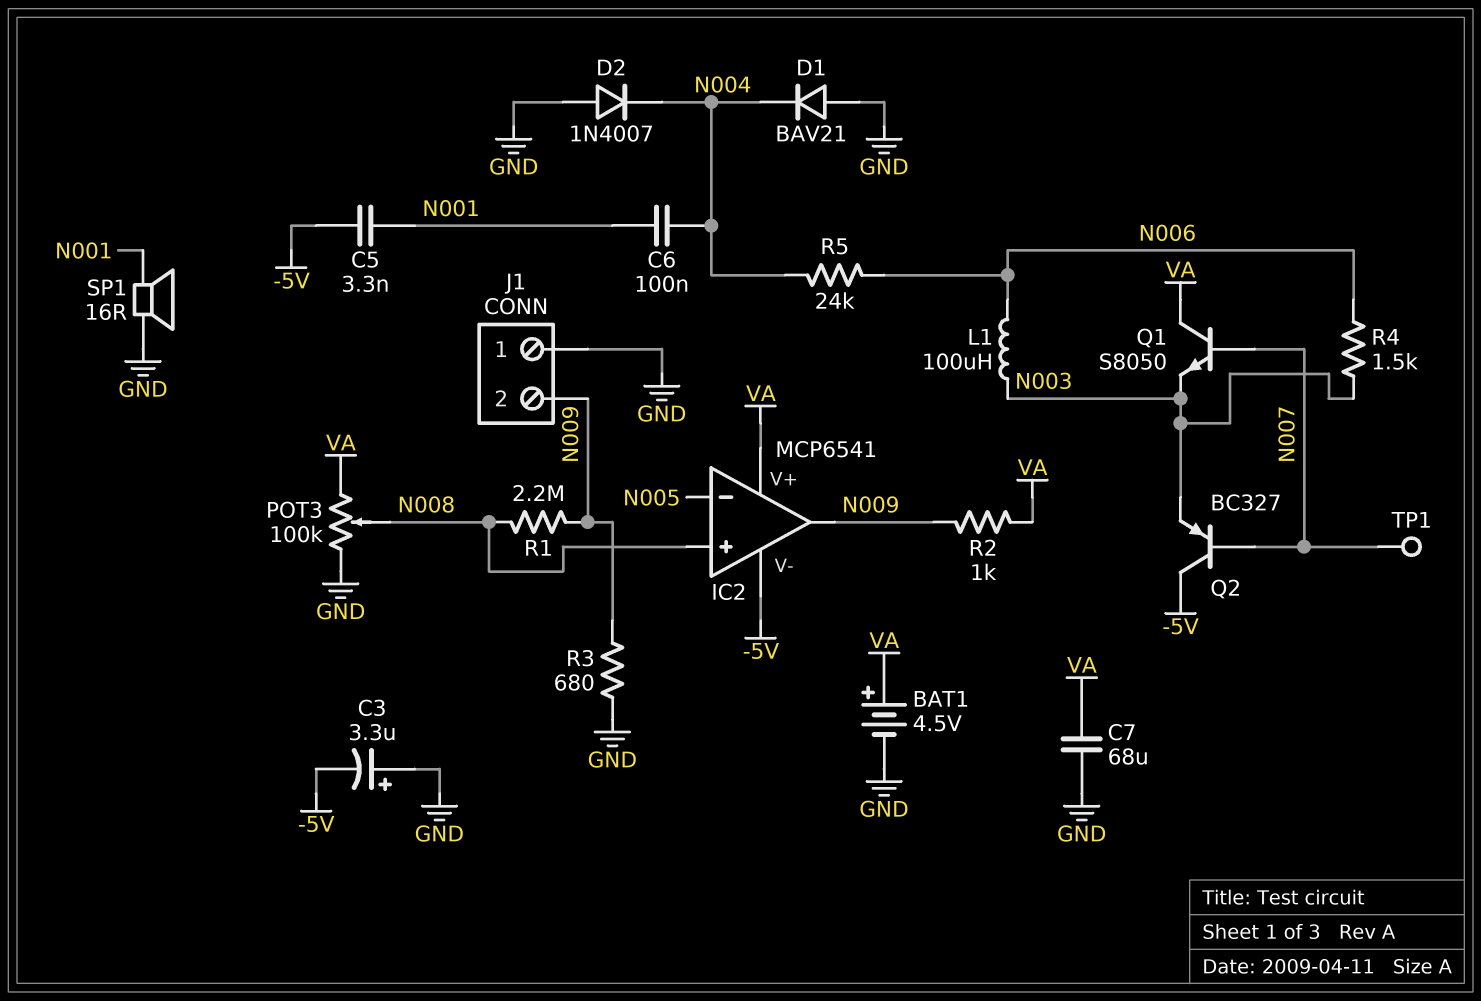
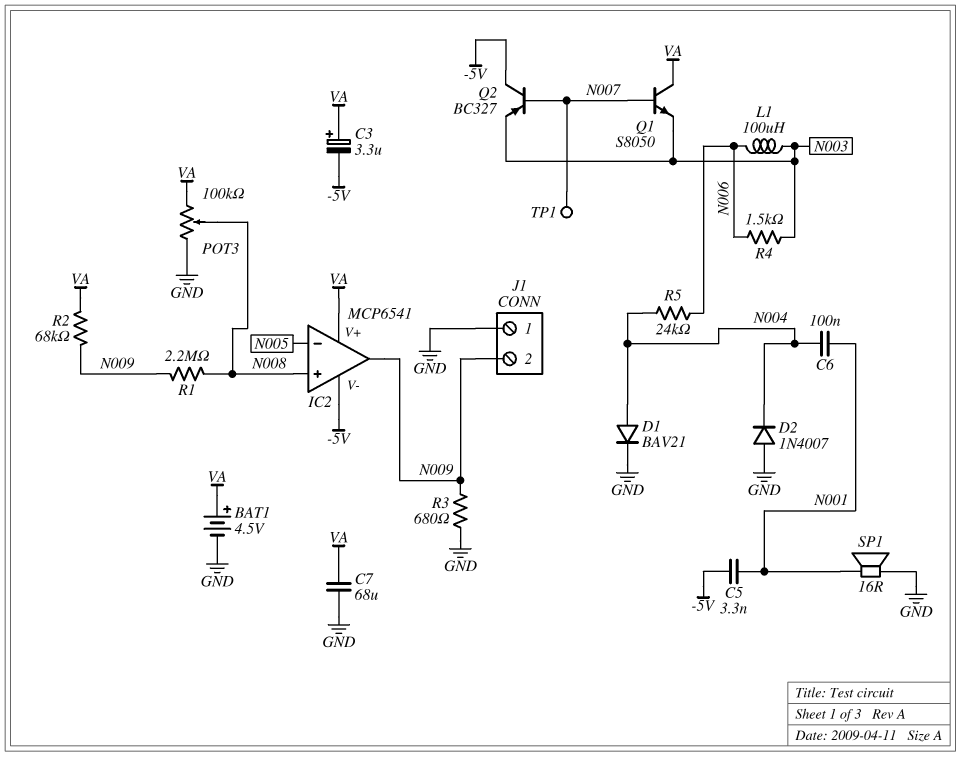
C3: 3.3uF (plus GND, minus -5V) -> 3.3uF (plus VA, minus -5V)
D1: diode BAV21 (A GND, K N004) -> diode BAV21 (A N004, K GND)
R2: 1k (N009, VA) -> 68k (N009, VA)

